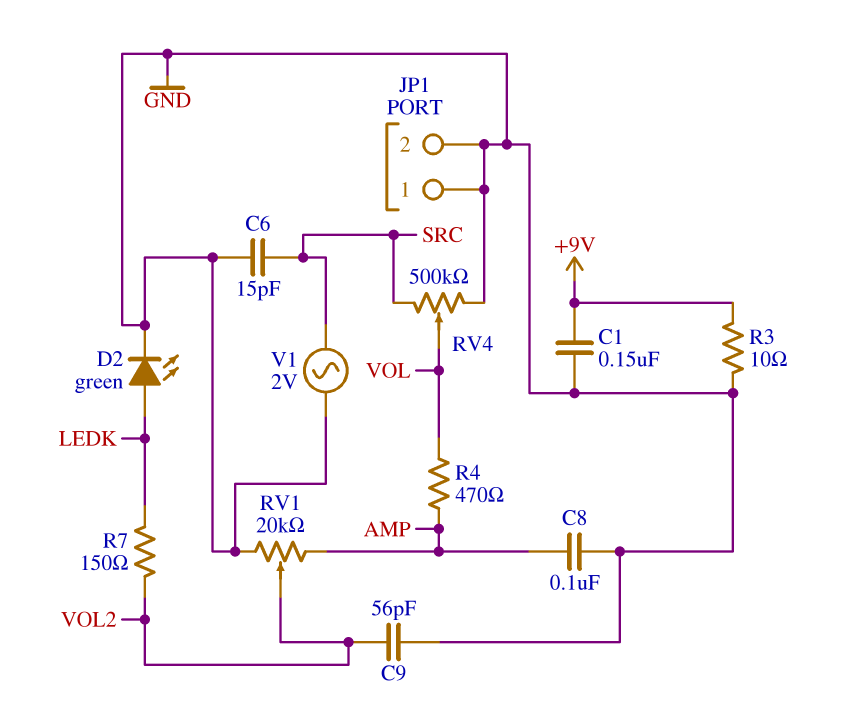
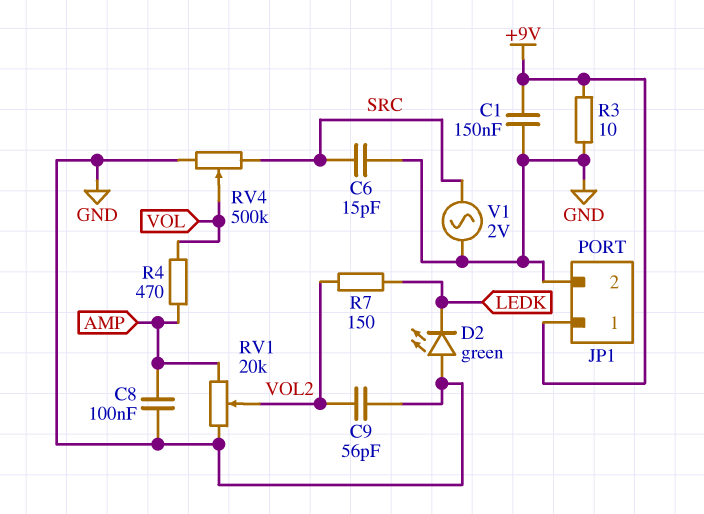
D2: LED green (A LEDK, K GND) -> LED green (A GND, K LEDK)
JP1 pin 1: GND -> +9V

